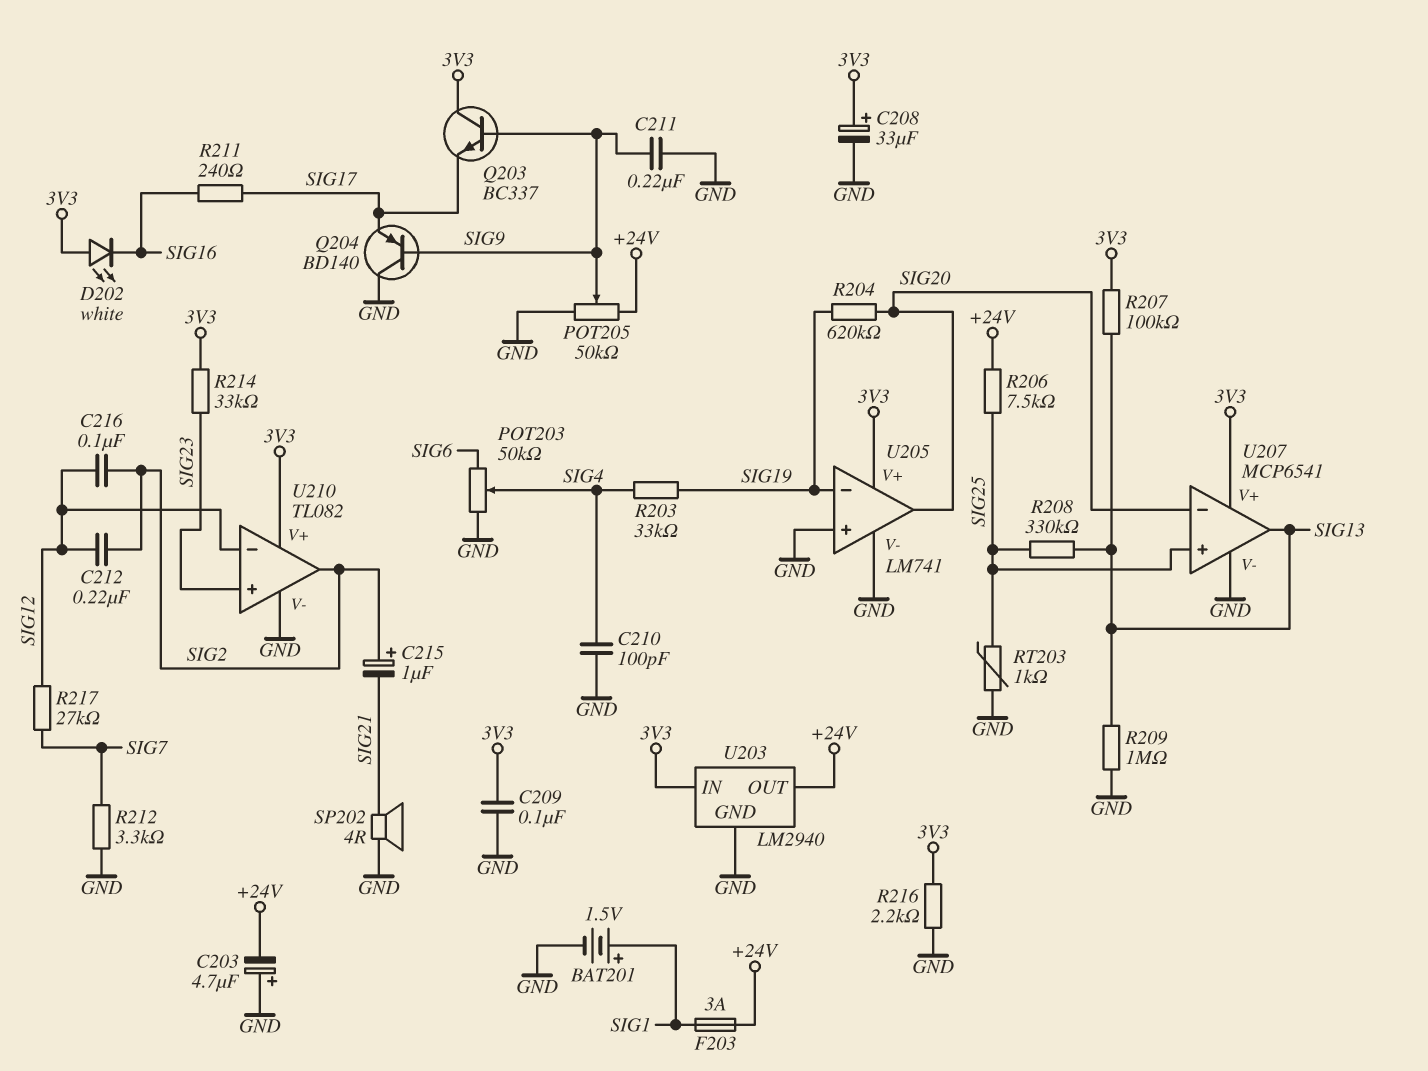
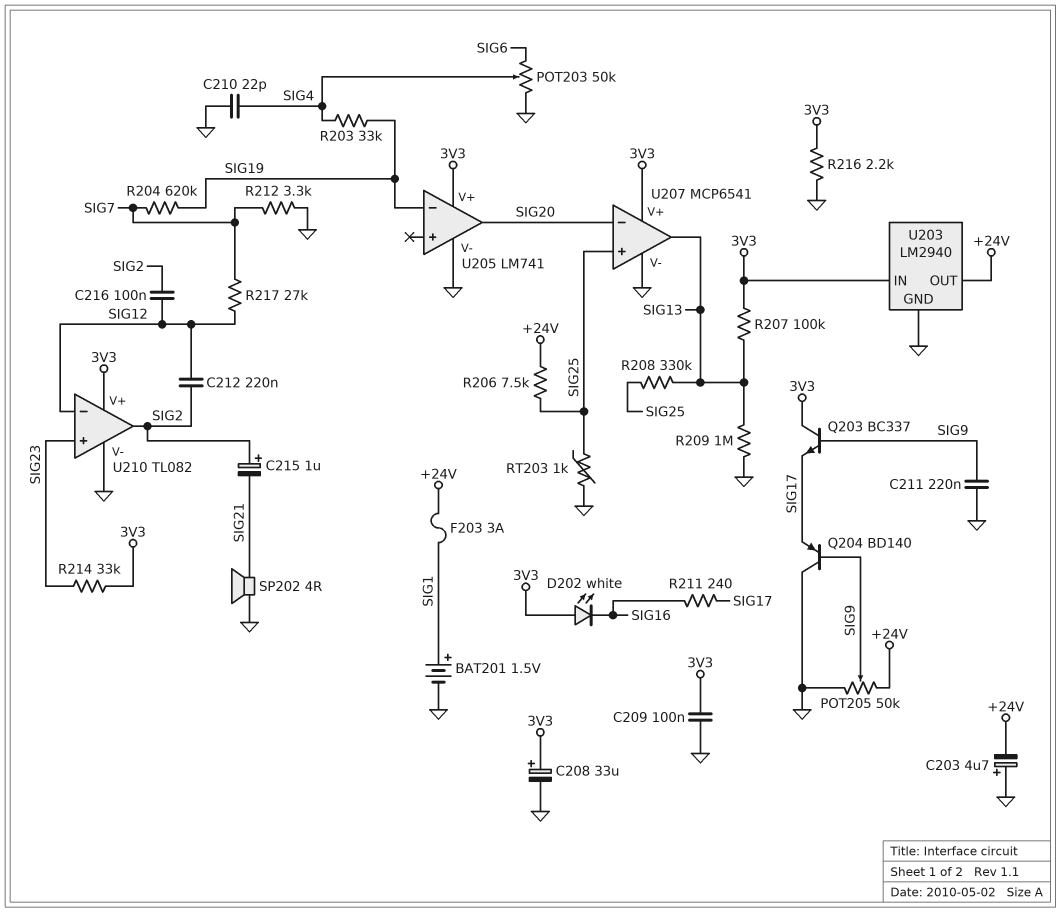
C210: 100pF (GND, SIG4) -> 22pF (GND, SIG4)
R204: 620k (SIG19, SIG20) -> 620k (SIG7, SIG19)
U205 pin in+: GND -> none

